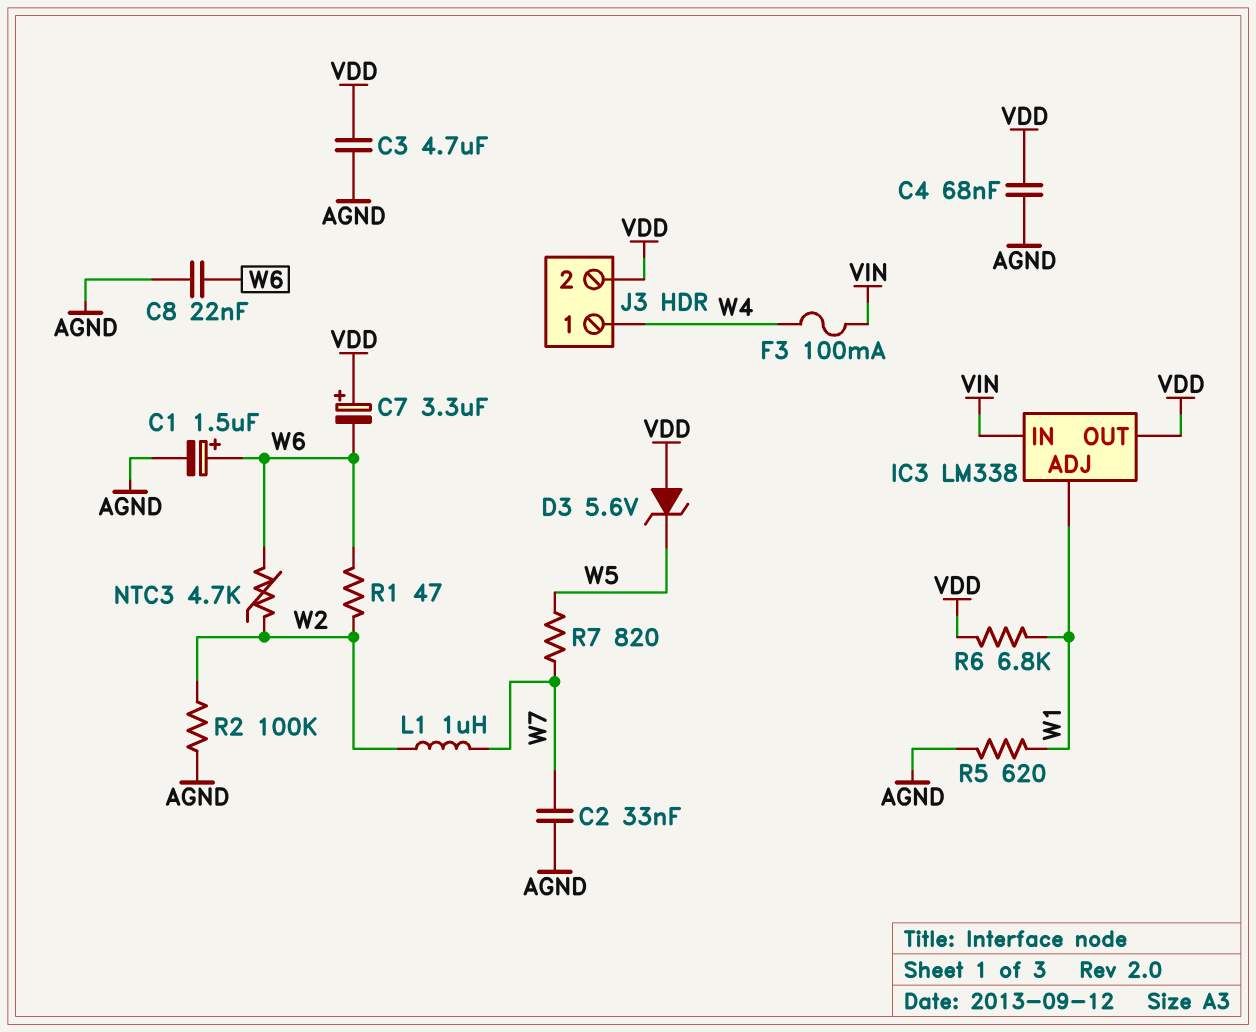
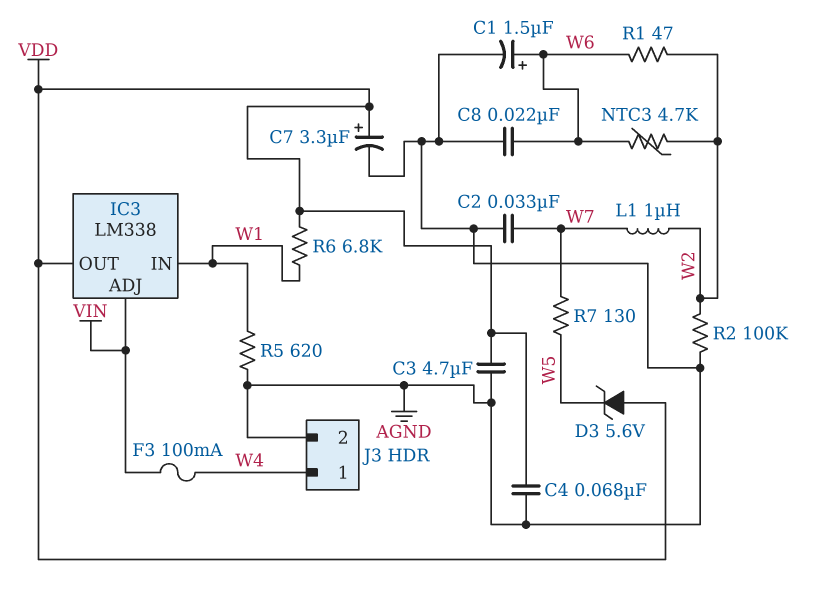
C7: 3.3uF (plus VDD, minus W6) -> 3.3uF (plus VDD, minus AGND)
IC3 pin ADJ: W1 -> VIN
IC3 pin IN: VIN -> W1
J3 pin 2: VDD -> AGND
R7: 820 (W5, W7) -> 130 (W5, W7)

